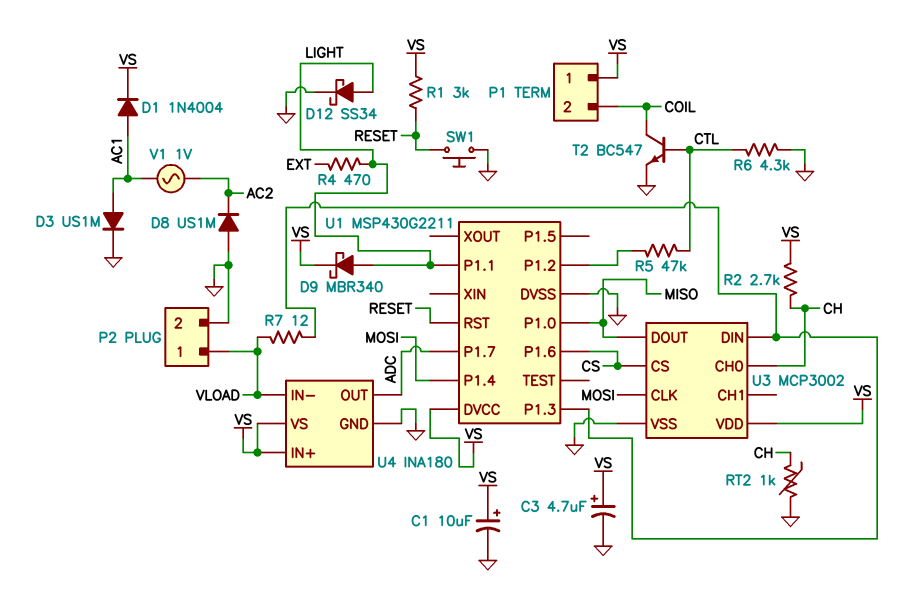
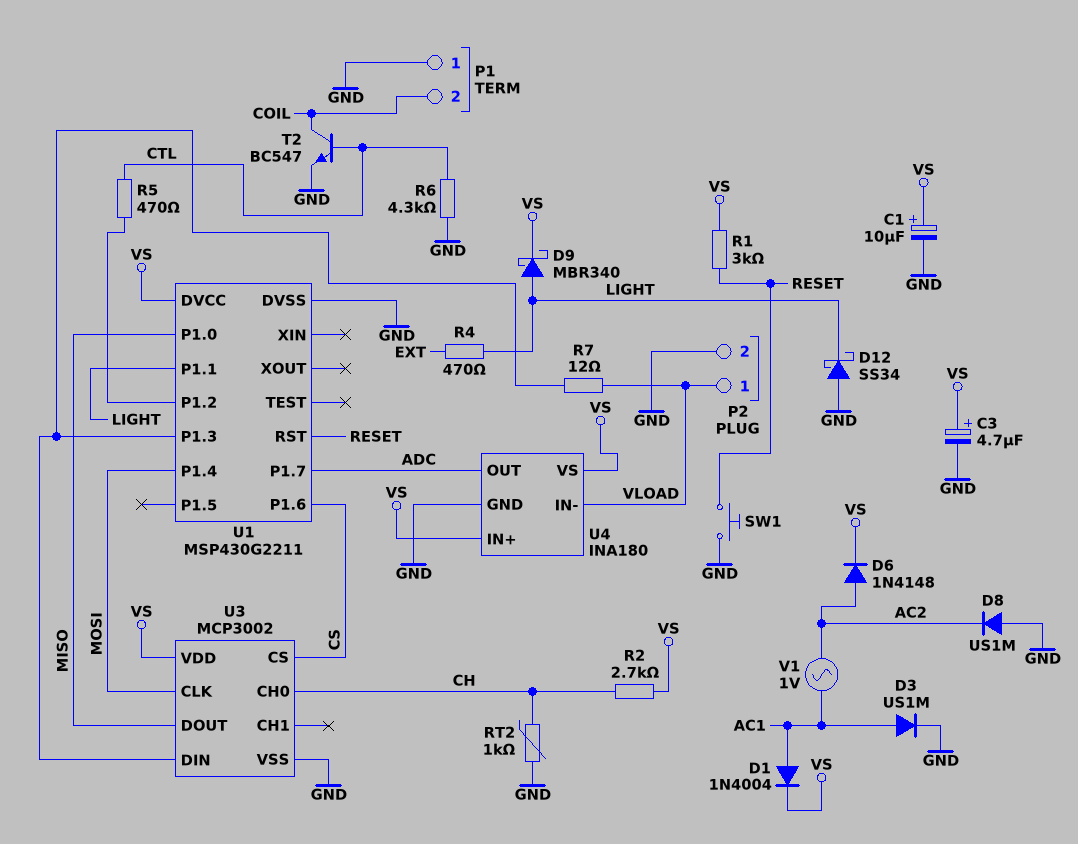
D6: none -> diode 1N4148 (A AC2, K VS)
D12: schottky SS34 (A LIGHT, K GND) -> schottky SS34 (A GND, K LIGHT)
P1 pin 1: VS -> GND
R5: 47k (CTL, U1/P1.2) -> 470 (CTL, U1/P1.2)

